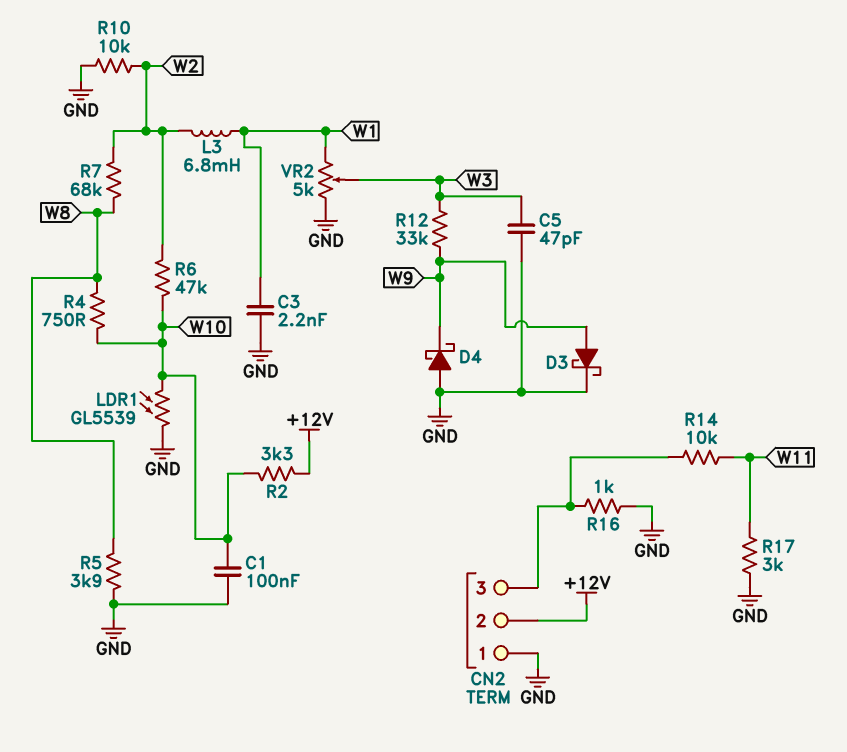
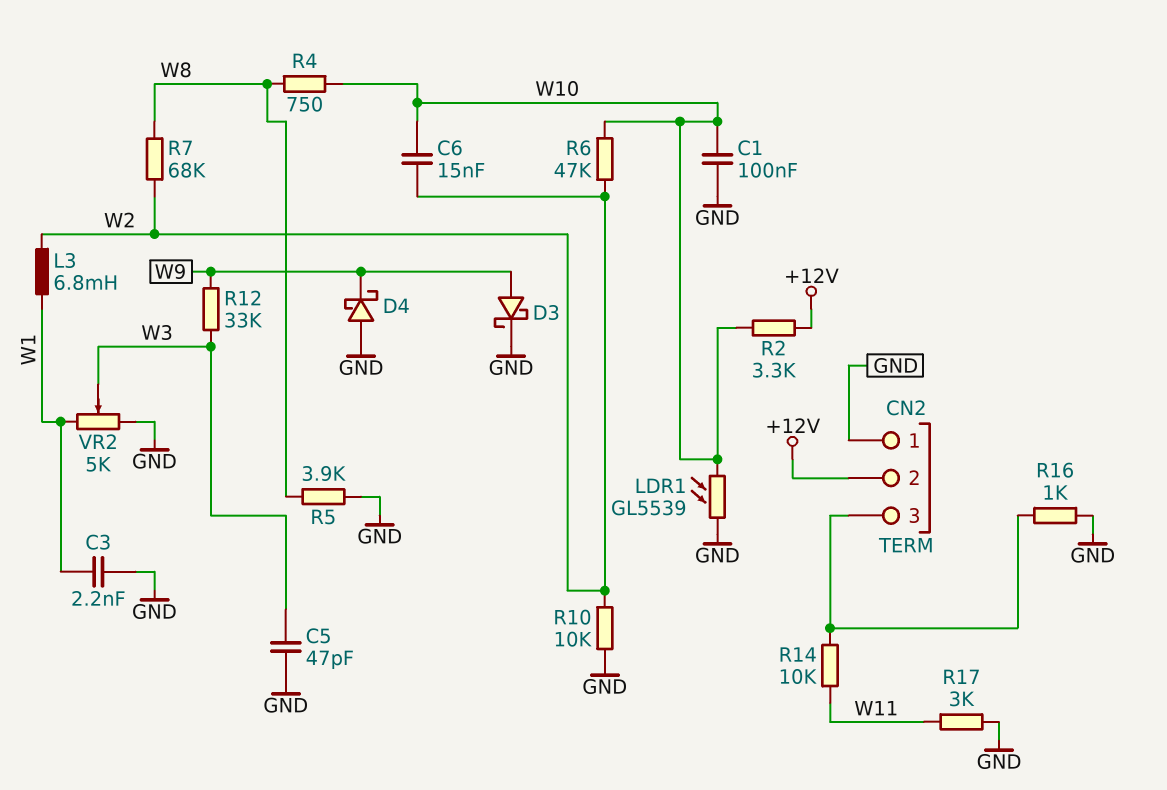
C6: none -> 15nF (W2, W10)

